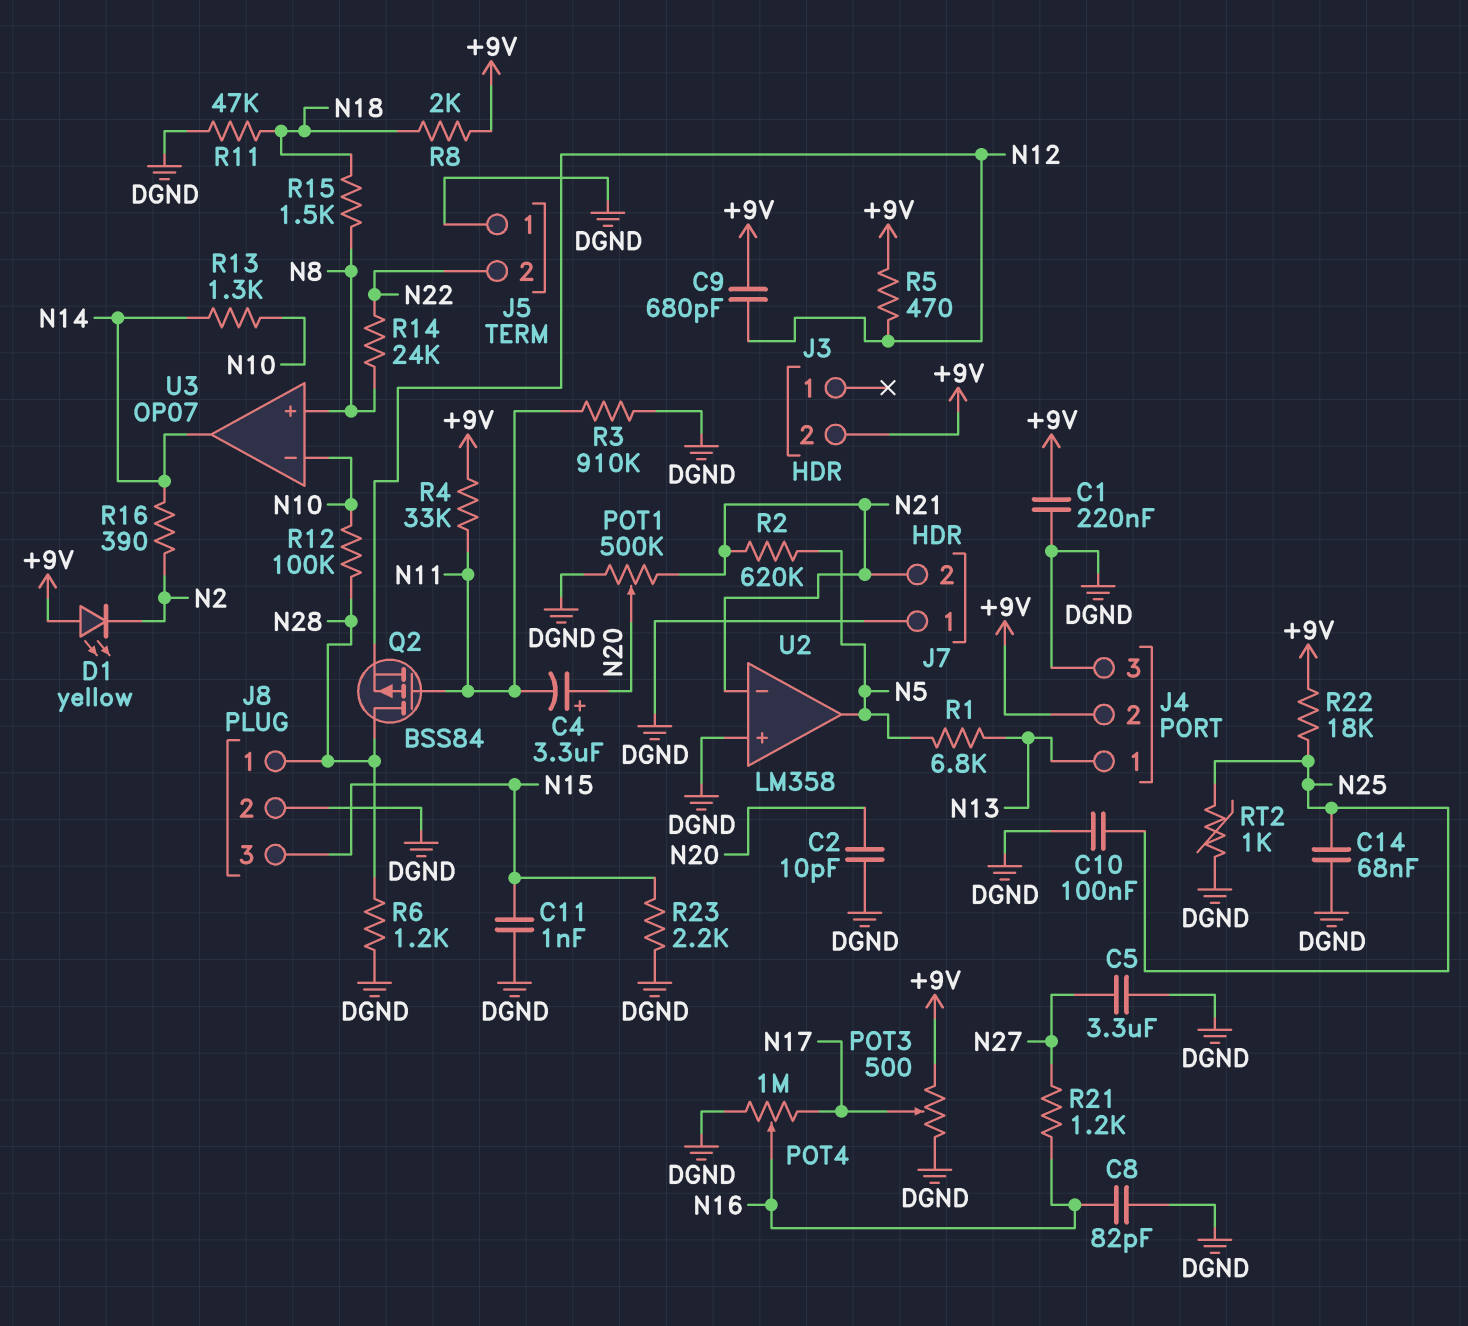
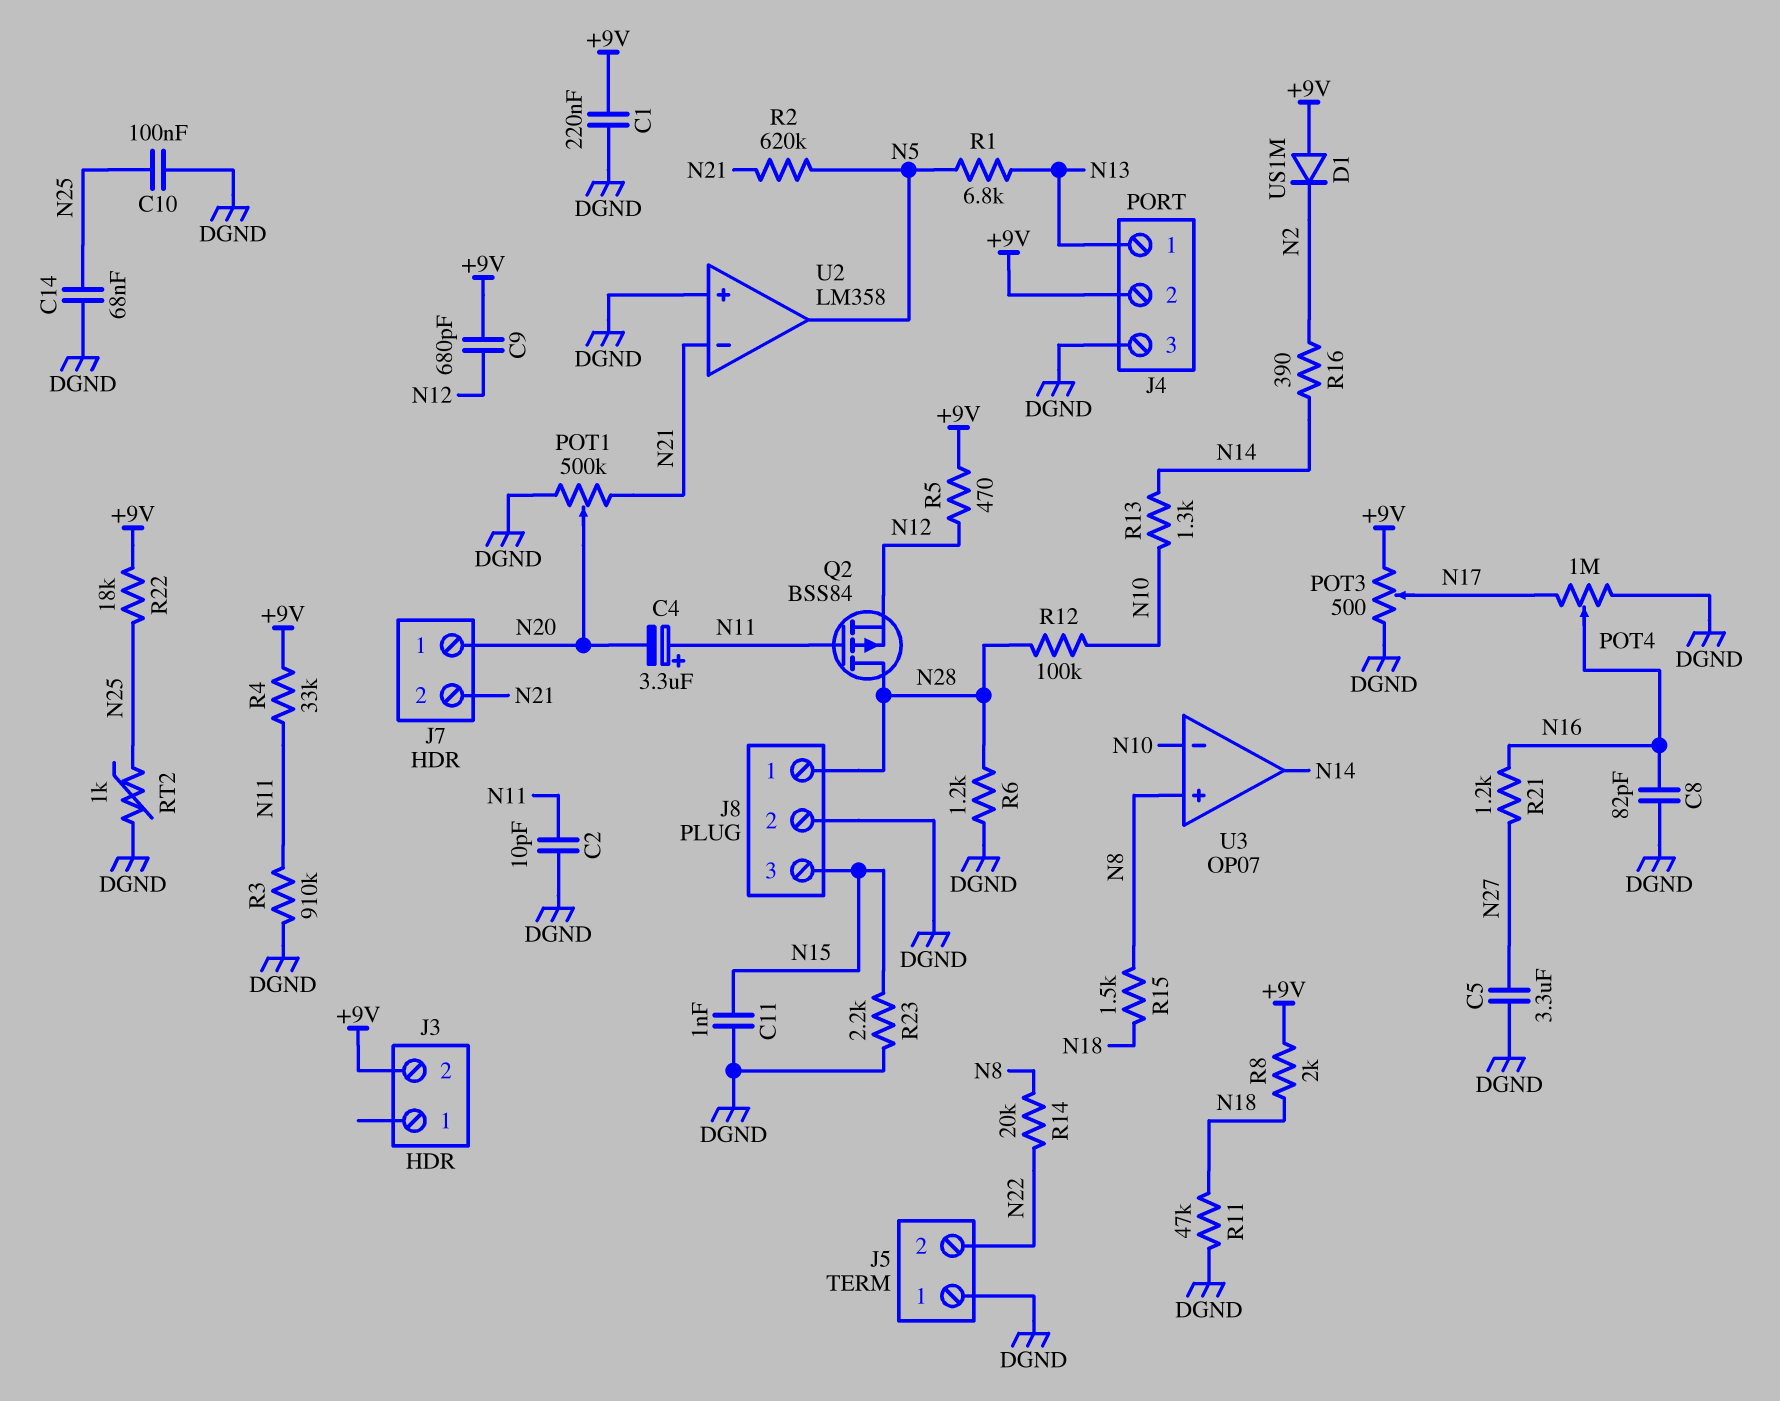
C2: 10pF (DGND, N20) -> 10pF (DGND, N11)
C4: 3.3uF (plus N20, minus N11) -> 3.3uF (plus N11, minus N20)
D1: LED yellow (A +9V, K N2) -> diode US1M (A +9V, K N2)
J7 pin 1: DGND -> N20
R14: 24k (N8, N22) -> 20k (N8, N22)

